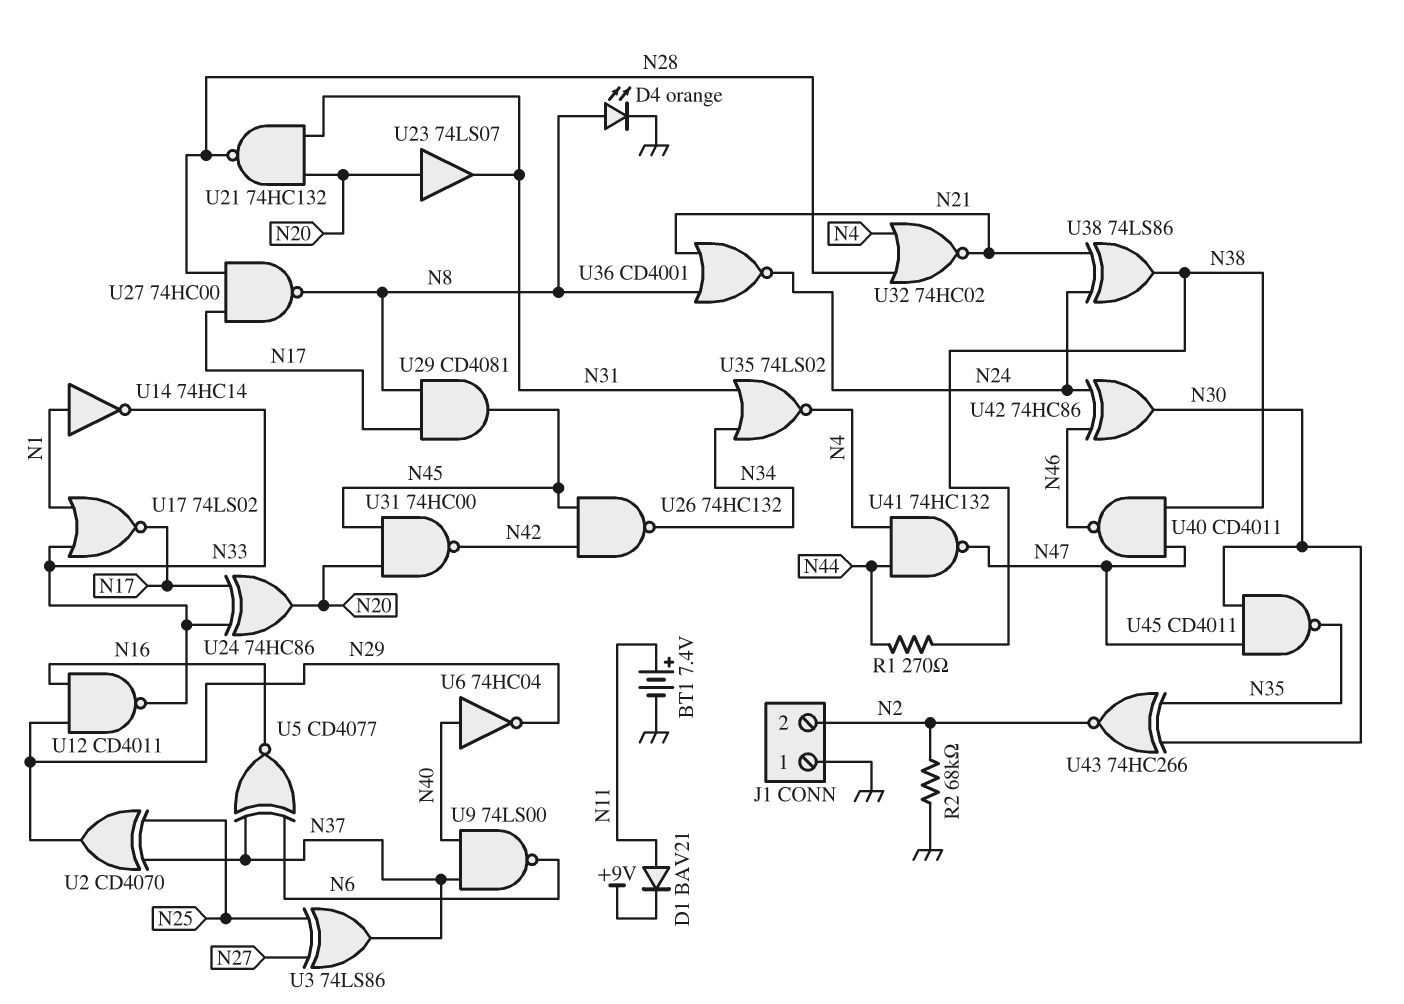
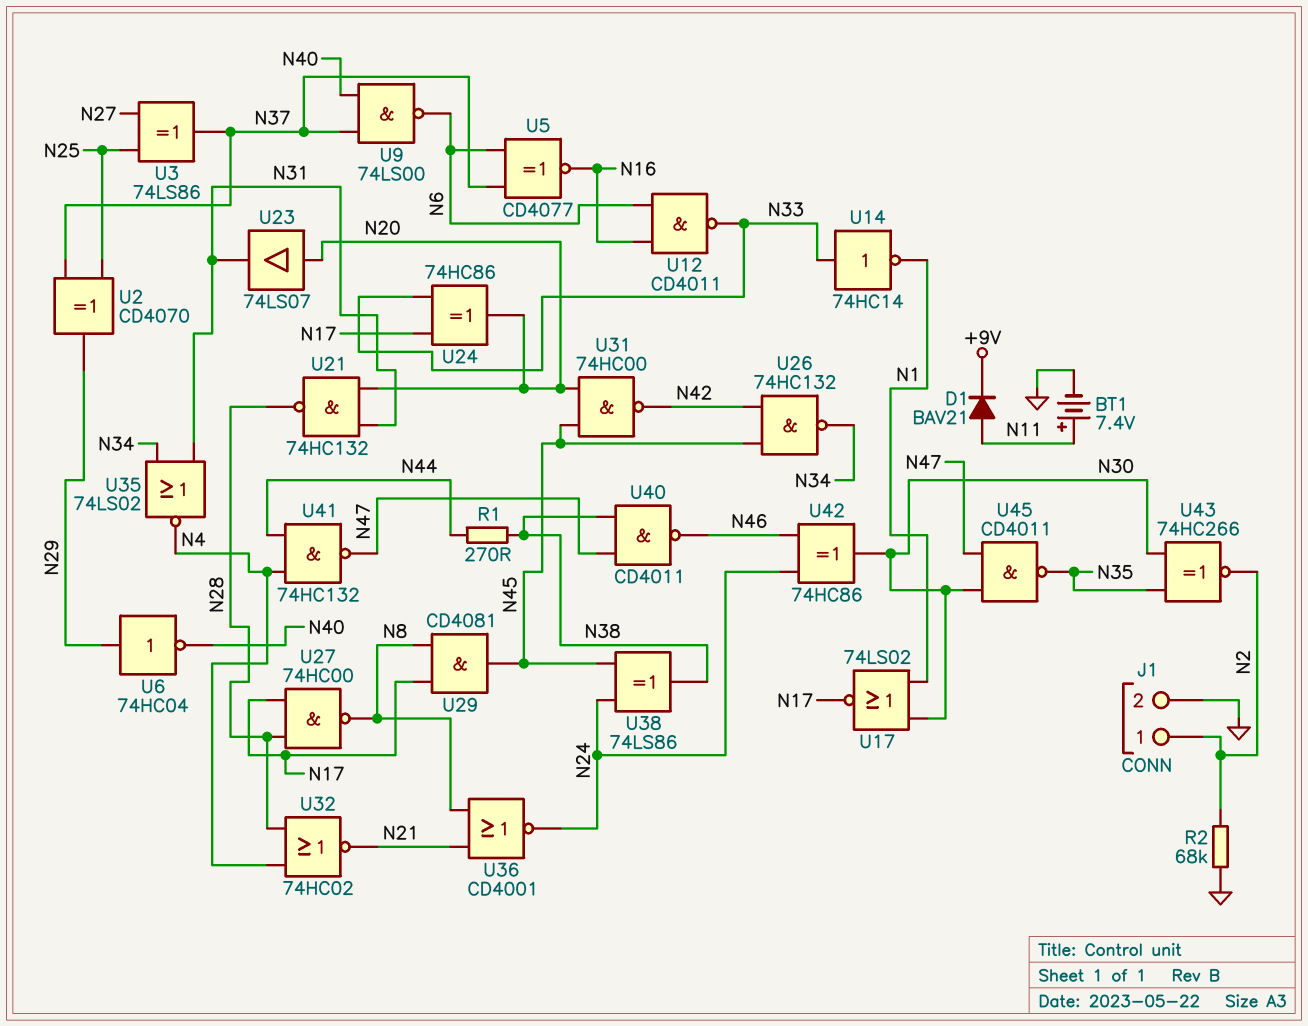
D4: LED orange (A N8, K GND) -> none
J1 pin 1: GND -> N2
J1 pin 2: N2 -> GND
U6: NOT 74HC04 (in N40, out N29) -> NOT 74HC04 (in N29, out N40)
U12: NAND CD4011 (in N16, in N29, out N33) -> NAND CD4011 (in N6, in N16, out N33)
U14: NOT 74HC14 (in N1, out N33) -> NOT 74HC14 (in N33, out N1)
U17: NOR 74LS02 (in N1, in N33, out N17) -> NOR 74LS02 (in N1, in N30, out N17)
U38: XOR 74LS86 (in N21, in N24, out N38) -> XOR 74LS86 (in N24, in N45, out N38)

